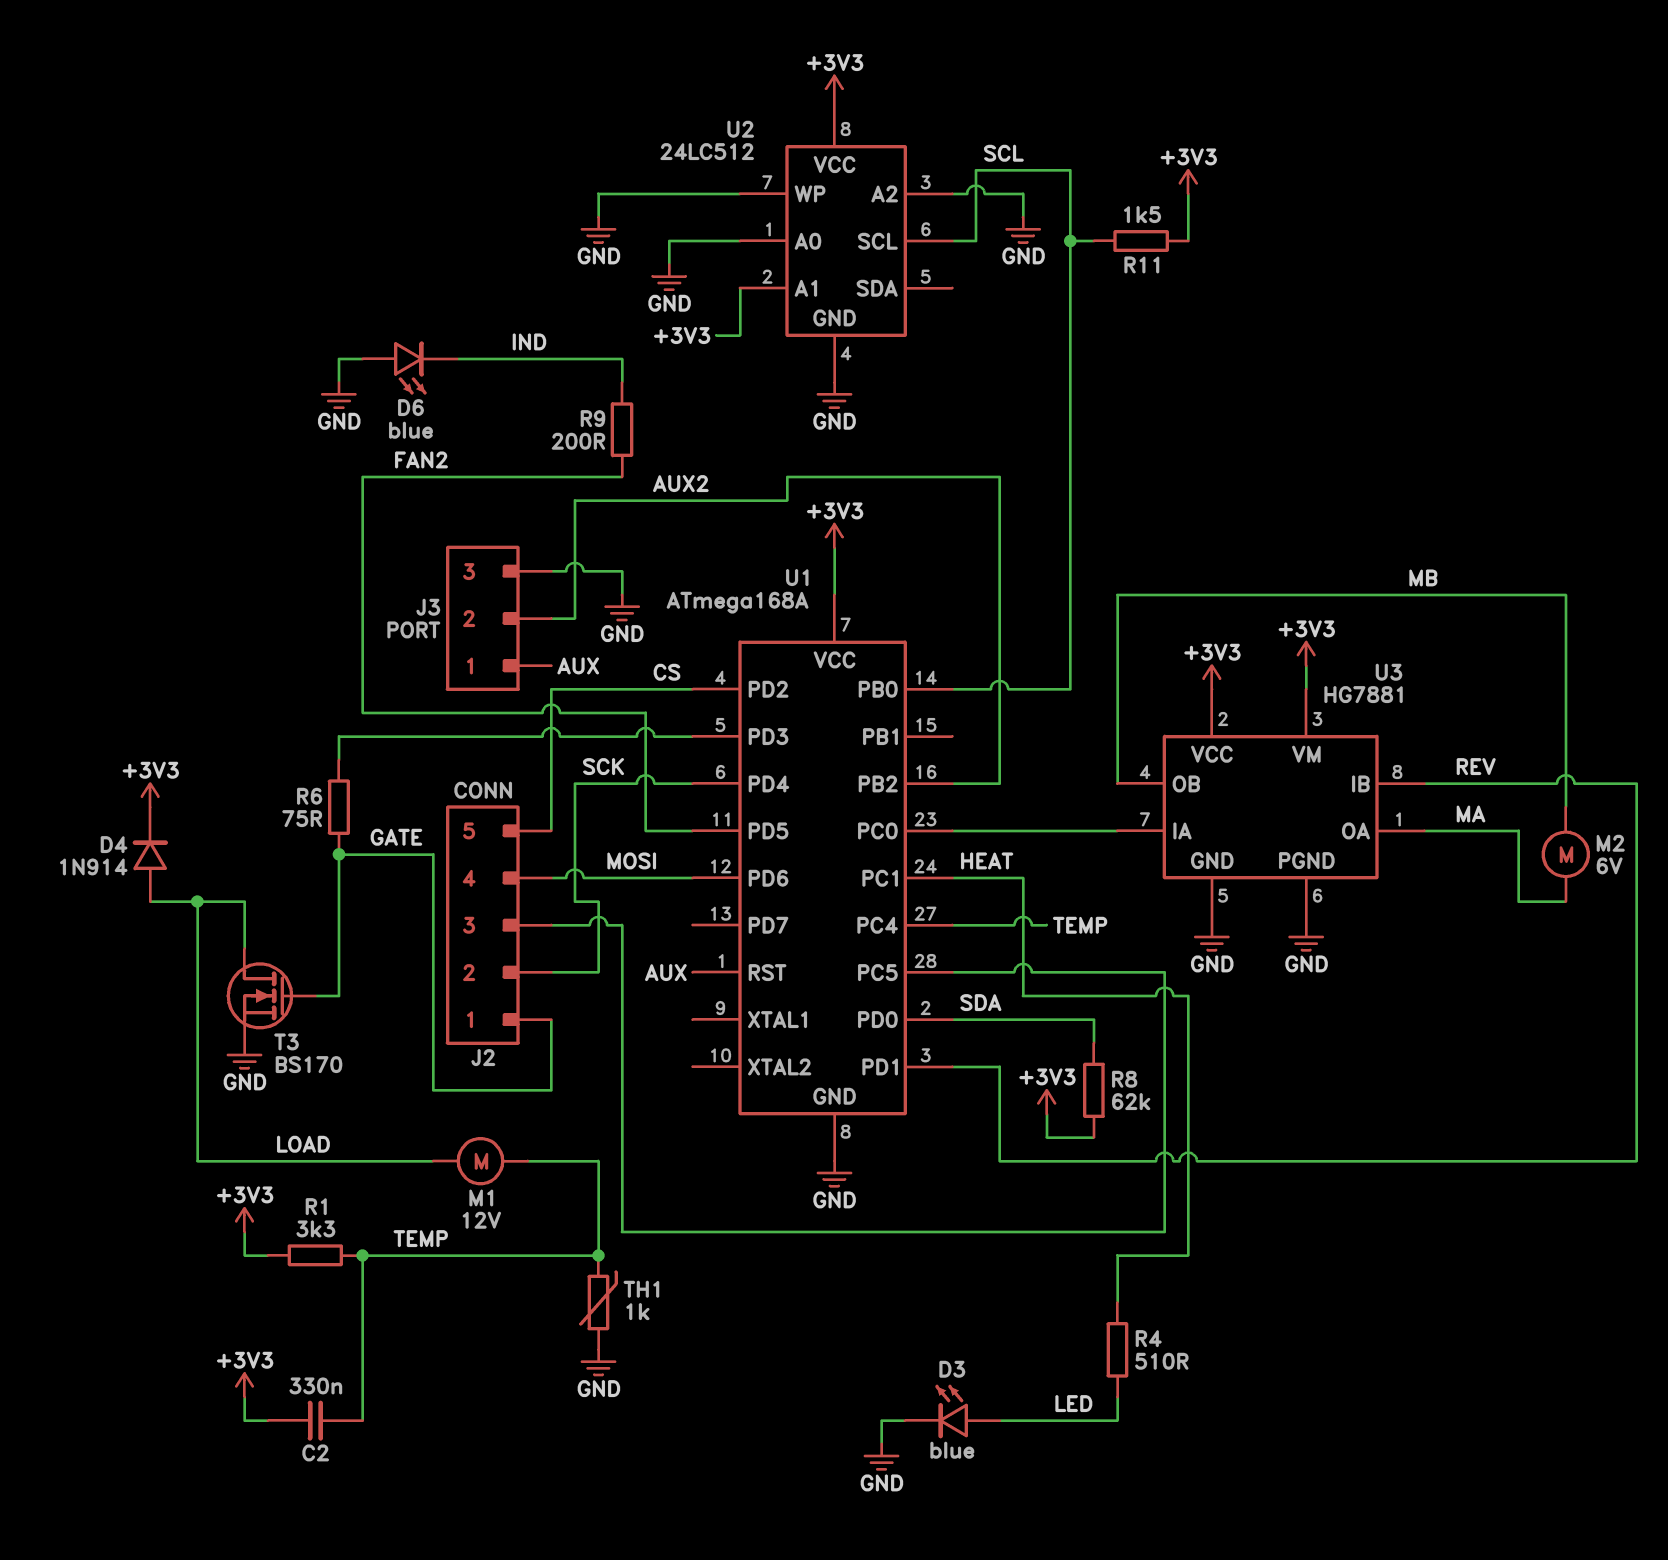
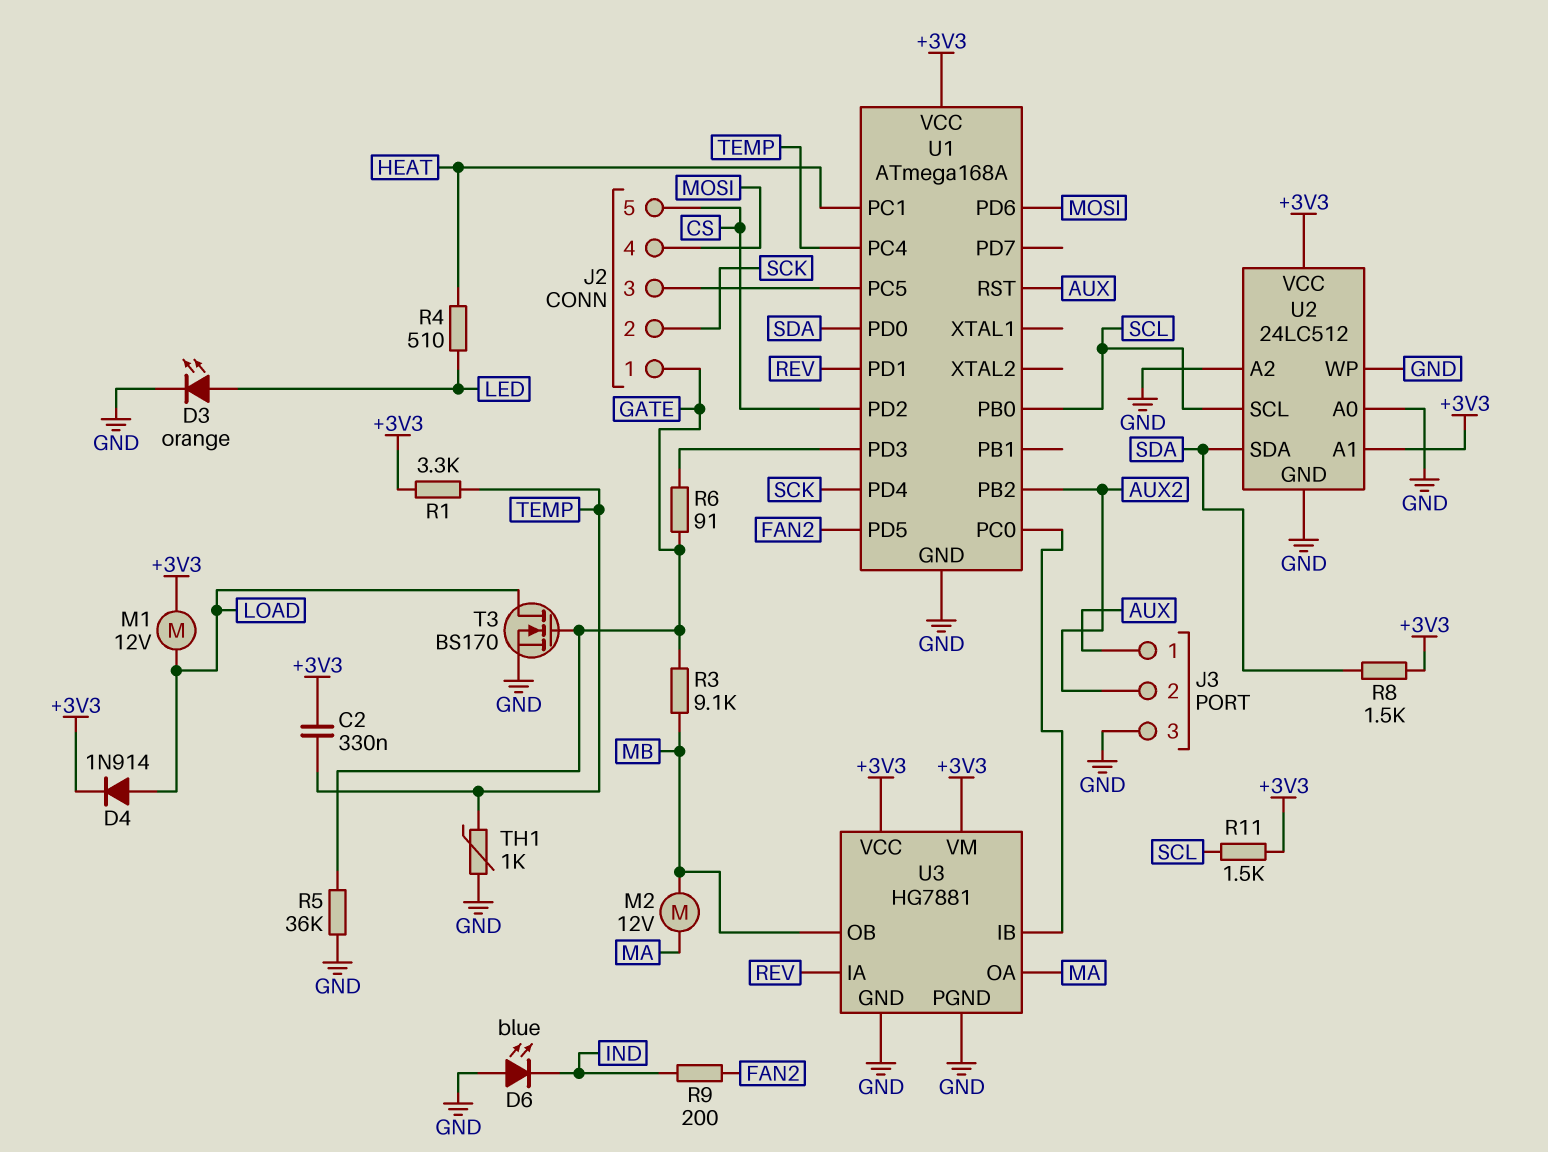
D3: LED blue (A LED, K GND) -> LED orange (A LED, K GND)
M1: motor 12V (LOAD, TEMP) -> motor 12V (+3V3, LOAD)
M2: motor 6V (MA, MB) -> motor 12V (MA, MB)
R3: none -> 9.1k (GATE, MB)
R5: none -> 36k (GATE, GND)
R6: 75 (GATE, U1/PD3) -> 91 (GATE, U1/PD3)
R8: 62k (+3V3, SDA) -> 1.5k (+3V3, SDA)
U2 pin SDA: none -> SDA
U3 pin IA: U1/PC0 -> REV
U3 pin IB: REV -> U1/PC0

